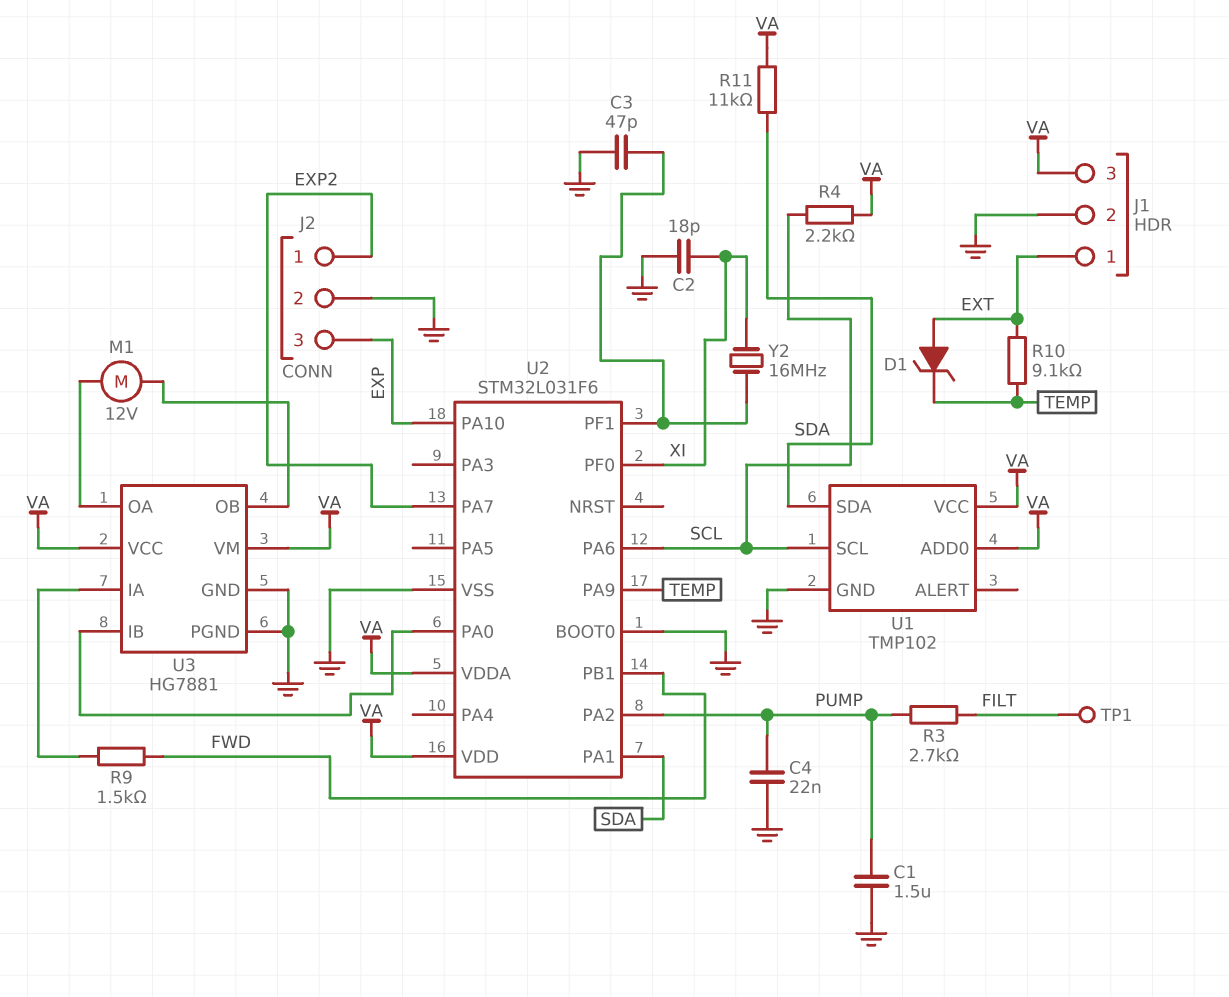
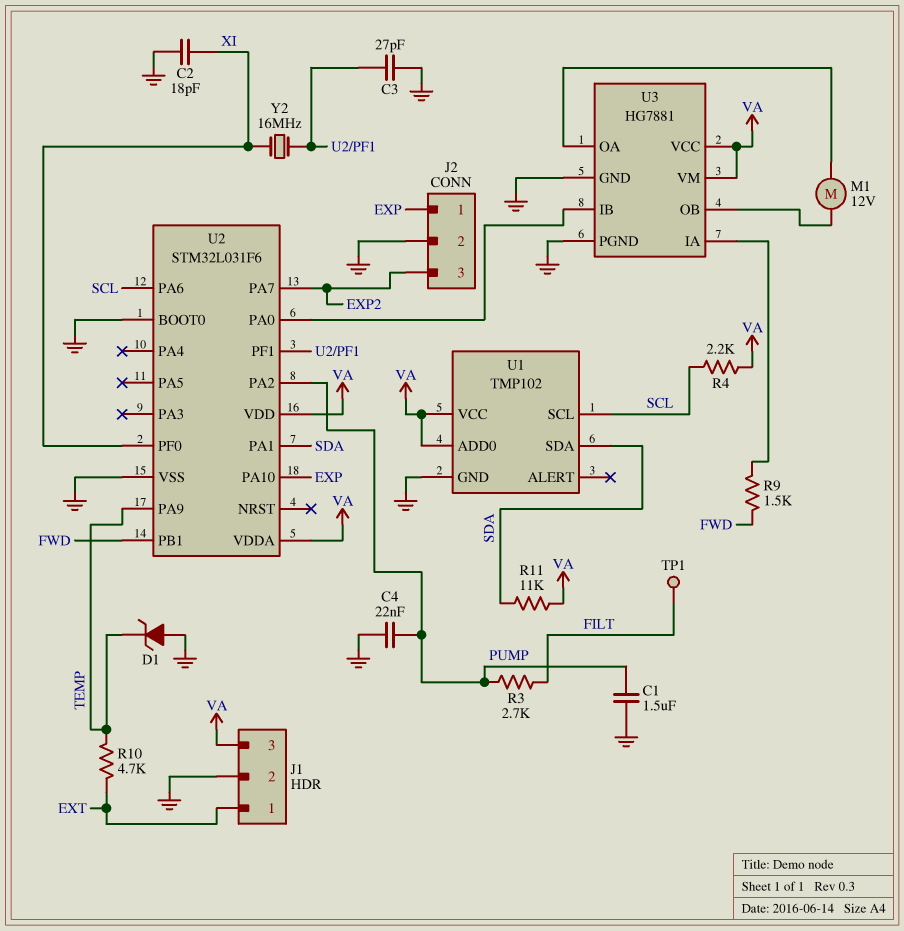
C3: 47pF (GND, U2/PF1) -> 27pF (GND, U2/PF1)
D1: zener (A EXT, K TEMP) -> zener (A GND, K TEMP)
J2 pin 1: EXP2 -> EXP
J2 pin 3: EXP -> EXP2
R10: 9.1k (EXT, TEMP) -> 4.7k (EXT, TEMP)

